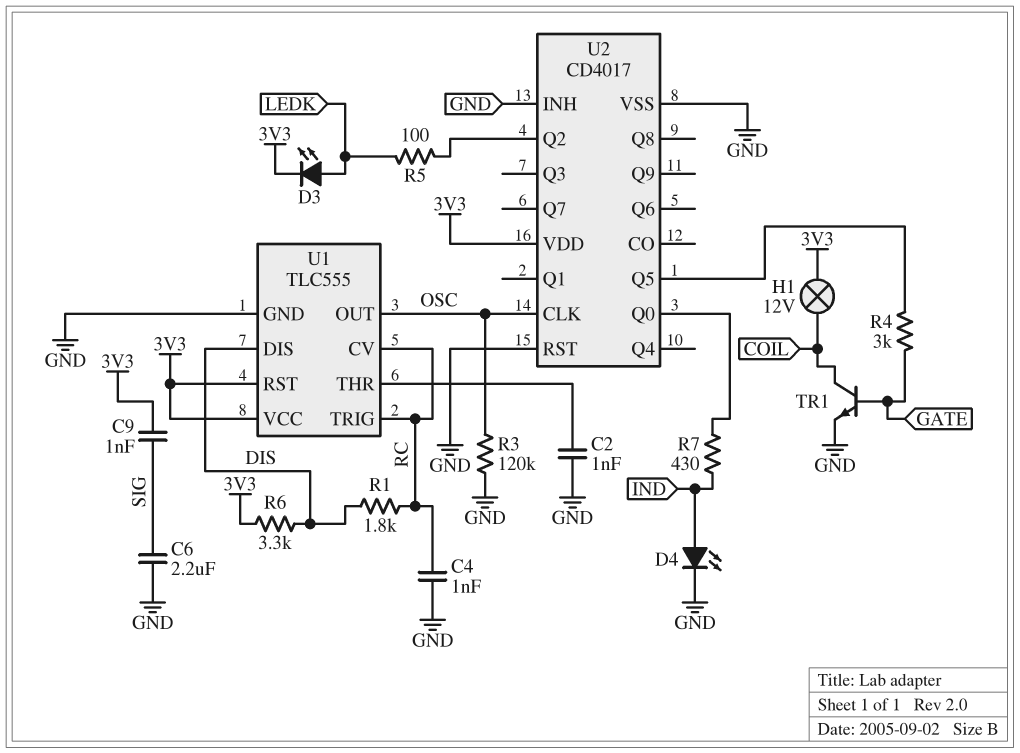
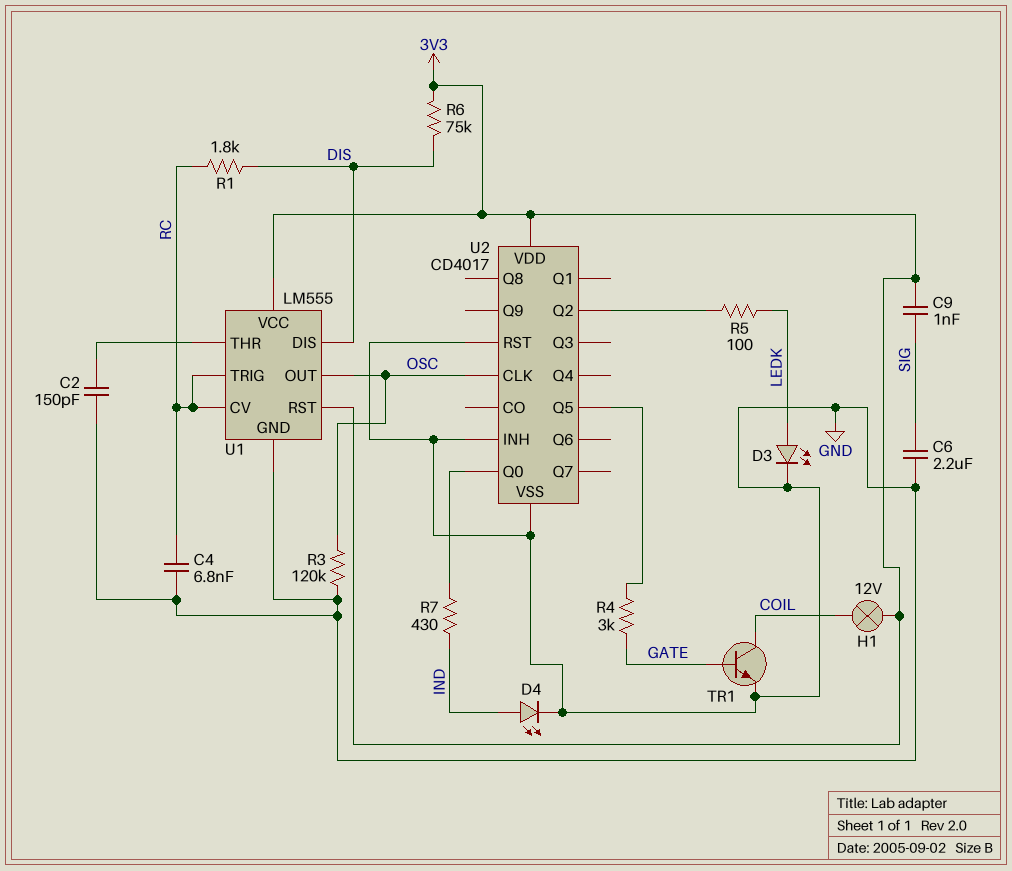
C2: 1nF (GND, U1/THR) -> 150pF (GND, U1/THR)
C4: 1nF (GND, RC) -> 6.8nF (GND, RC)
D3: LED (A LEDK, K 3V3) -> LED (A LEDK, K GND)
R6: 3.3k (3V3, DIS) -> 75k (3V3, DIS)
U1: TLC555 -> LM555

